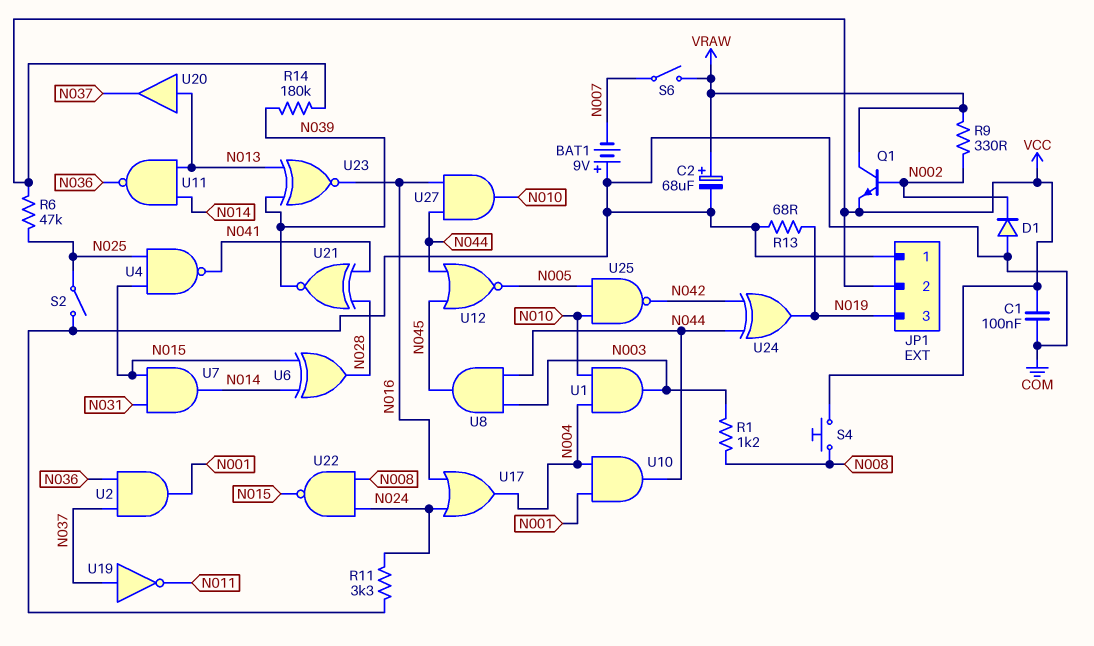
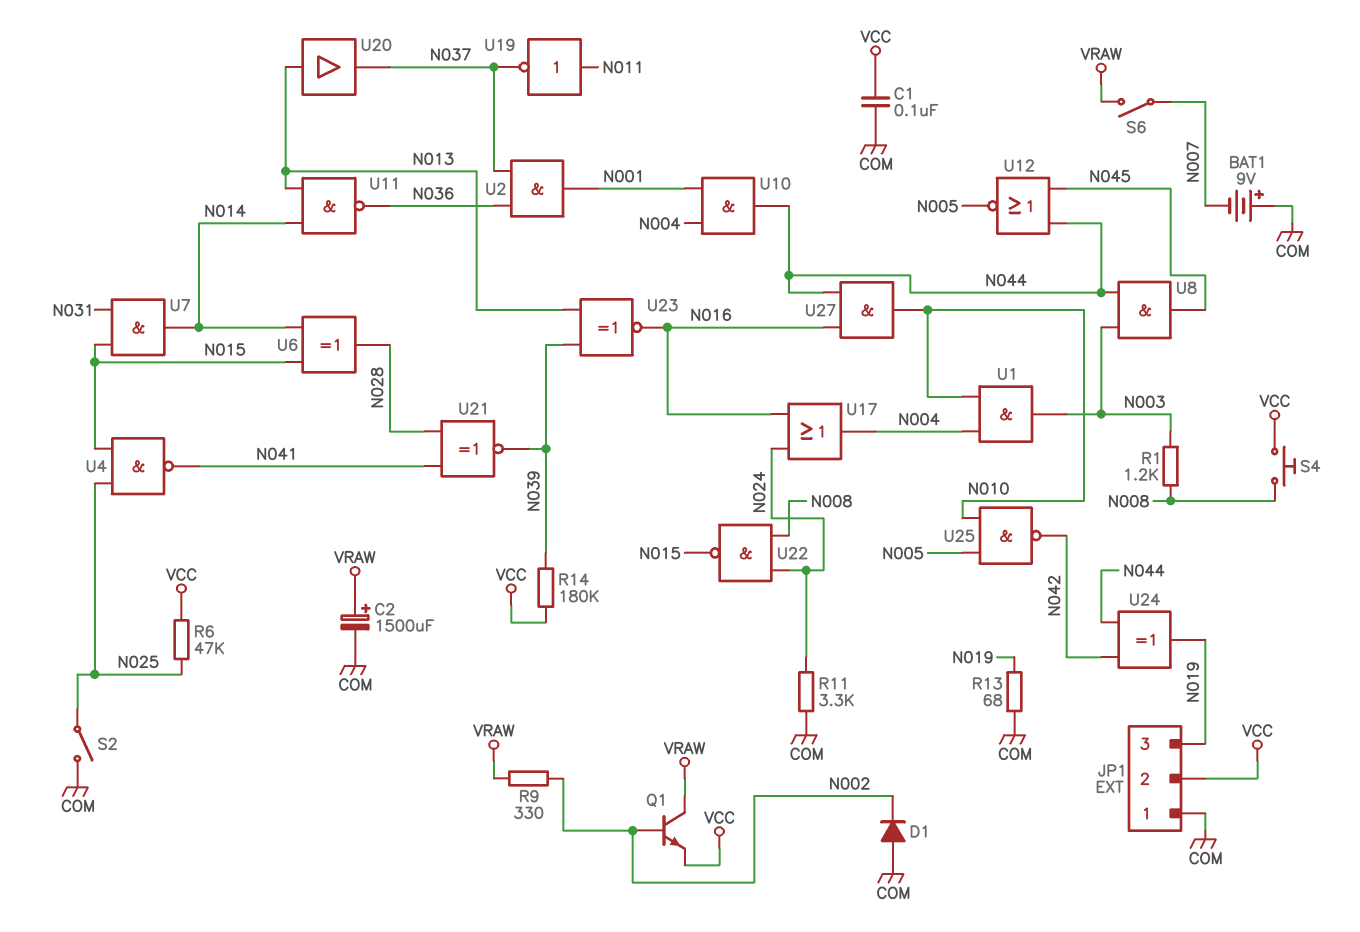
C2: 68uF (plus VRAW, minus COM) -> 1500uF (plus VRAW, minus COM)
U19: NOT (in N037, out N011) -> NOT (in N011, out N037)

